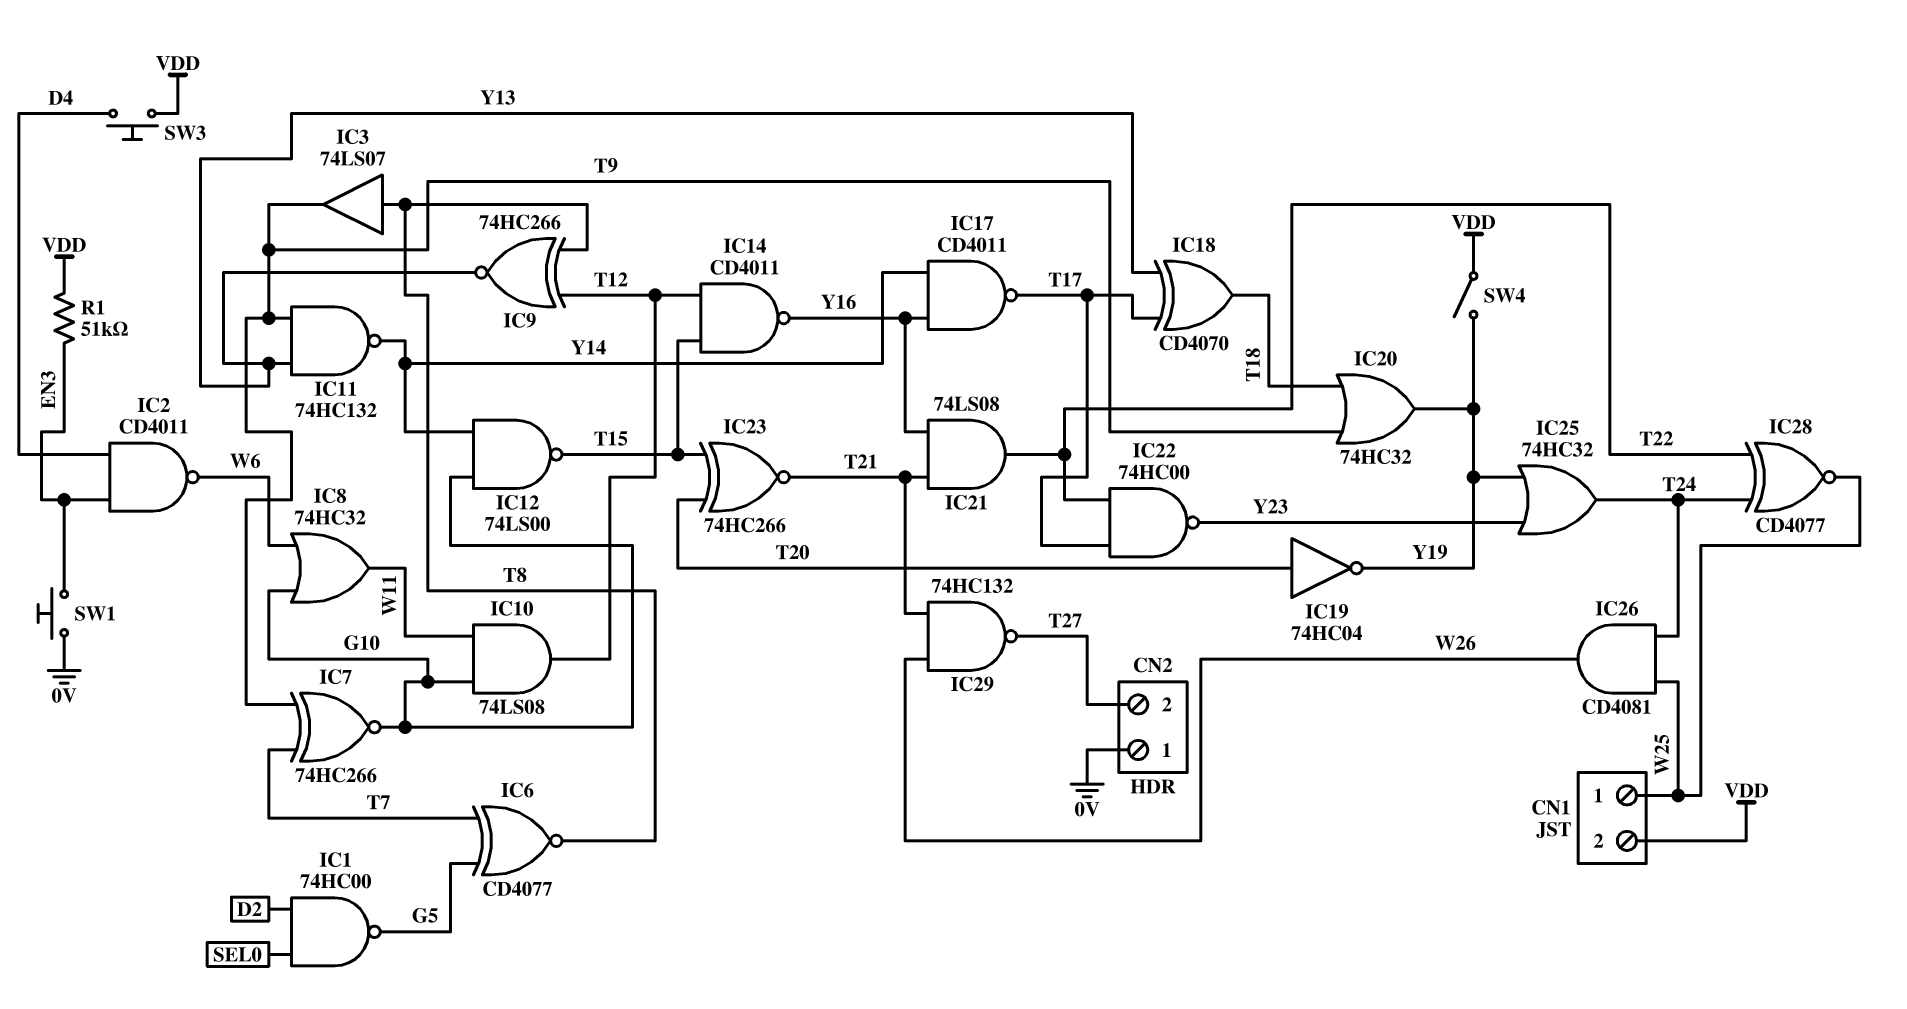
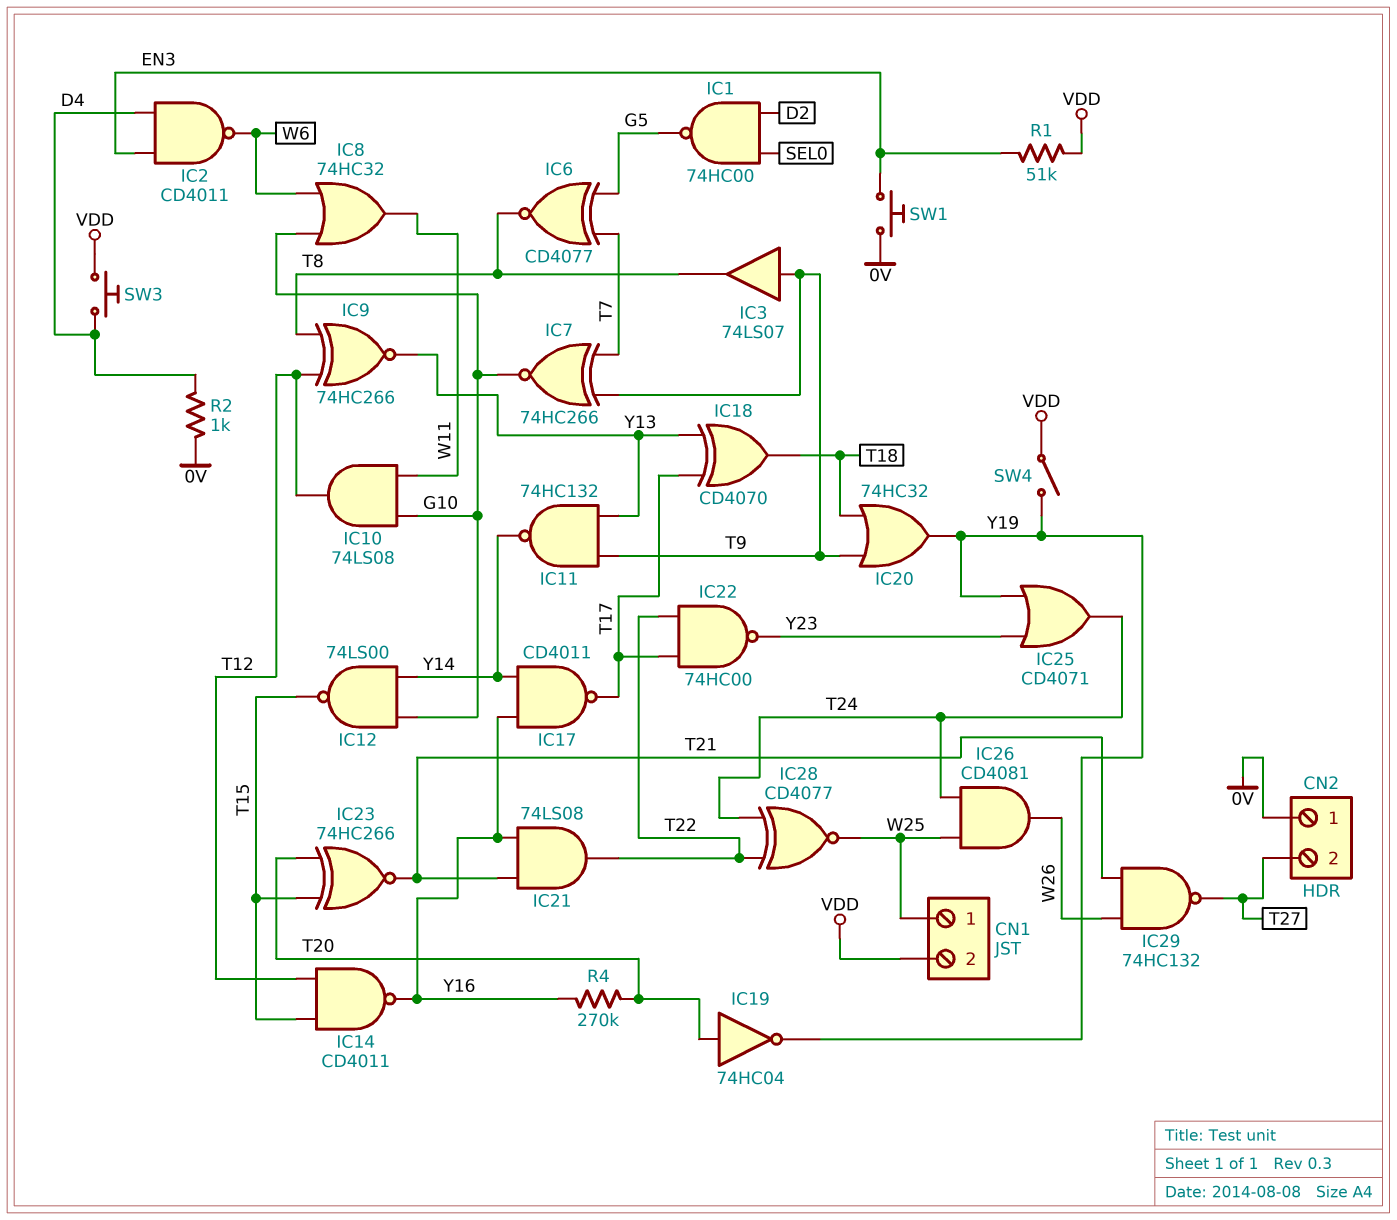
IC3: buffer 74LS07 (in T8, out T9) -> buffer 74LS07 (in T9, out T8)
IC25: OR 74HC32 (in Y19, in Y23, out T24) -> OR CD4071 (in Y19, in Y23, out T24)
R2: none -> 1k (0V, D4)
R4: none -> 270k (T20, Y16)

